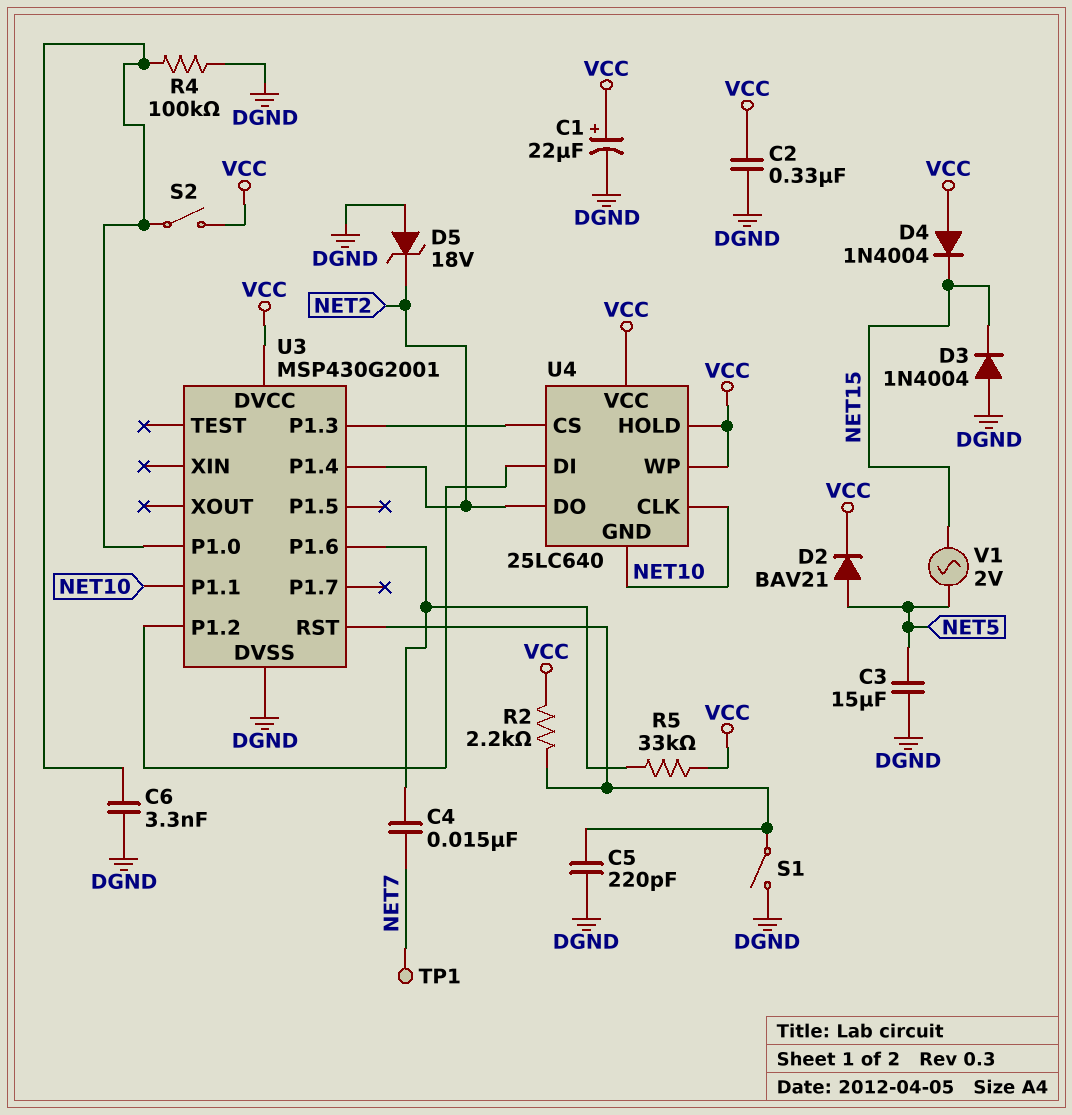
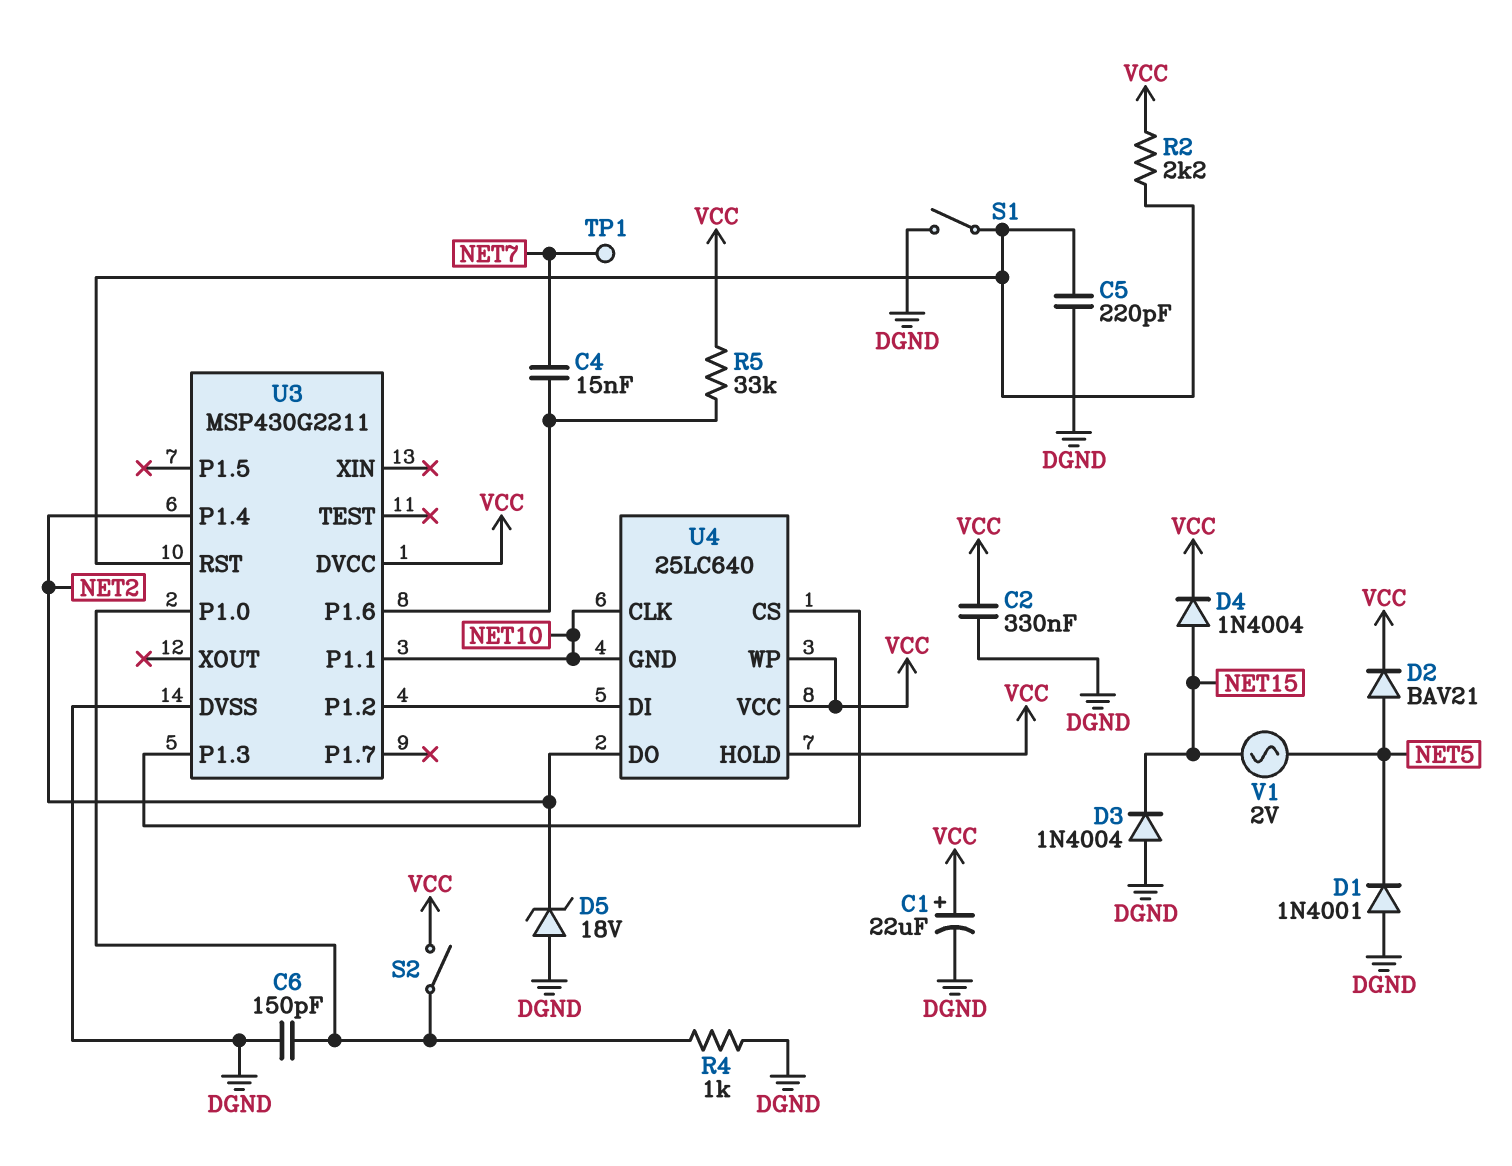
C3: 15uF (DGND, NET5) -> none
C6: 3.3nF (DGND, U3/P1.0) -> 150pF (DGND, U3/P1.0)
D1: none -> diode 1N4001 (A DGND, K NET5)
D4: diode 1N4004 (A VCC, K NET15) -> diode 1N4004 (A NET15, K VCC)
R4: 100k (DGND, U3/P1.0) -> 1k (DGND, U3/P1.0)
U3: MSP430G2001 -> MSP430G2211

